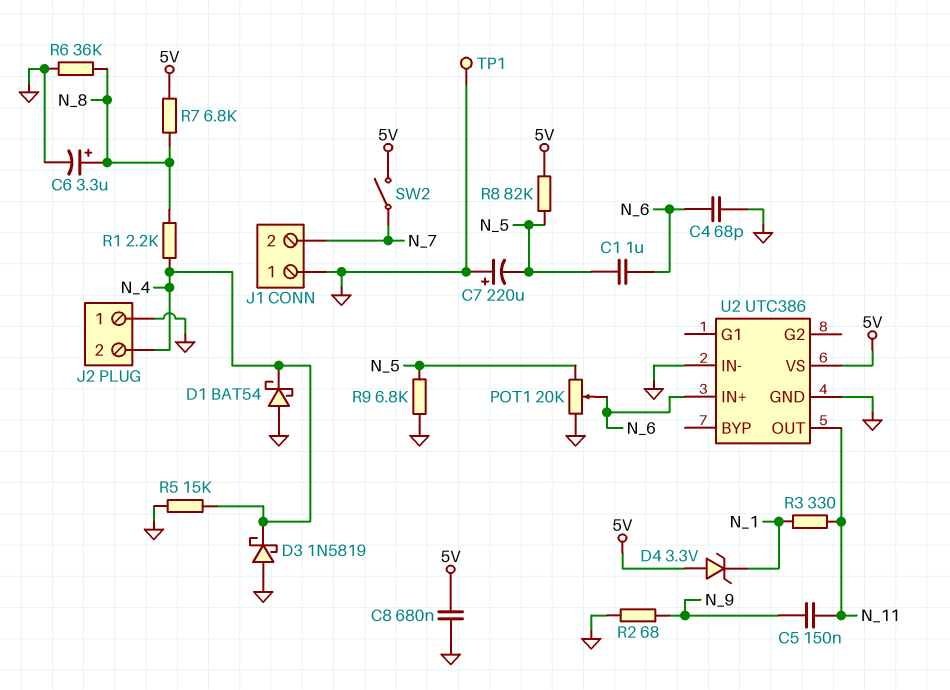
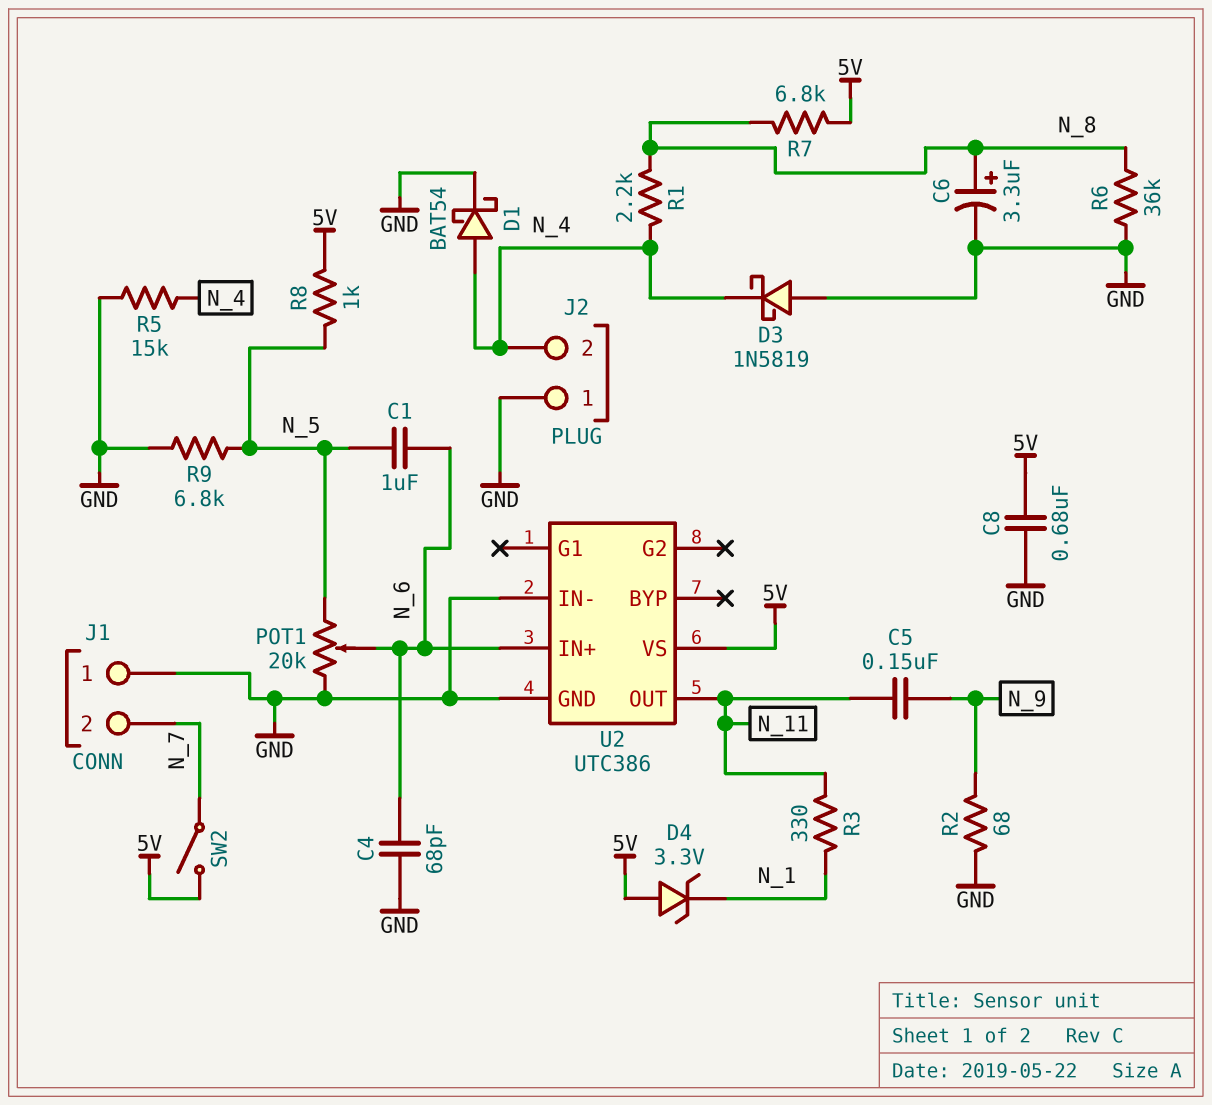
C7: 220uF (plus GND, minus N_5) -> none
D1: schottky BAT54 (A GND, K N_4) -> schottky BAT54 (A N_4, K GND)
R8: 82k (5V, N_5) -> 1k (5V, N_5)
TP1: test point (GND) -> none

